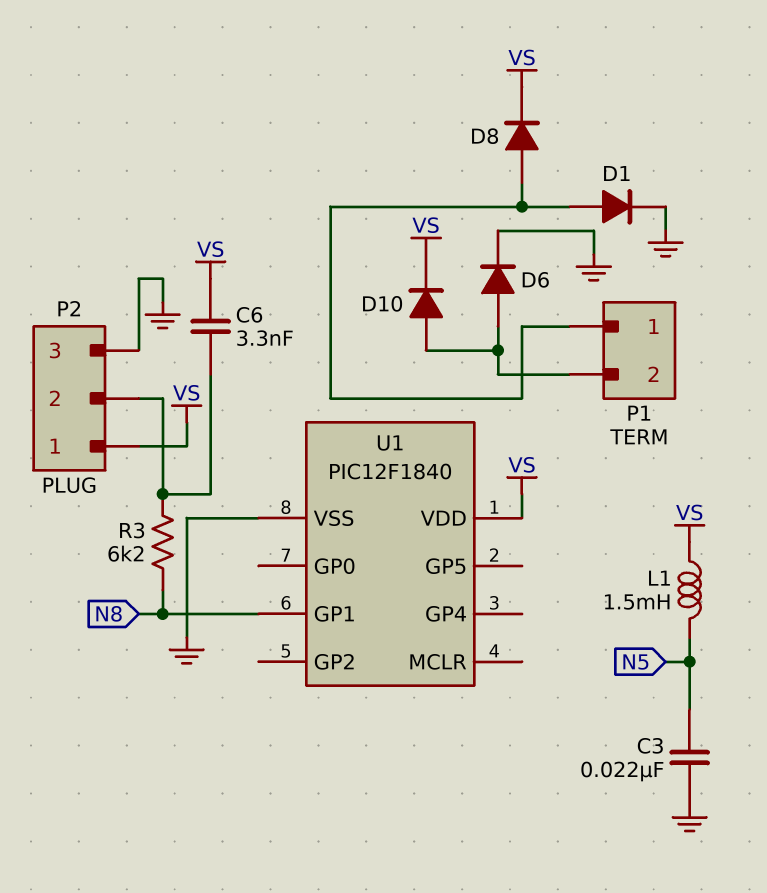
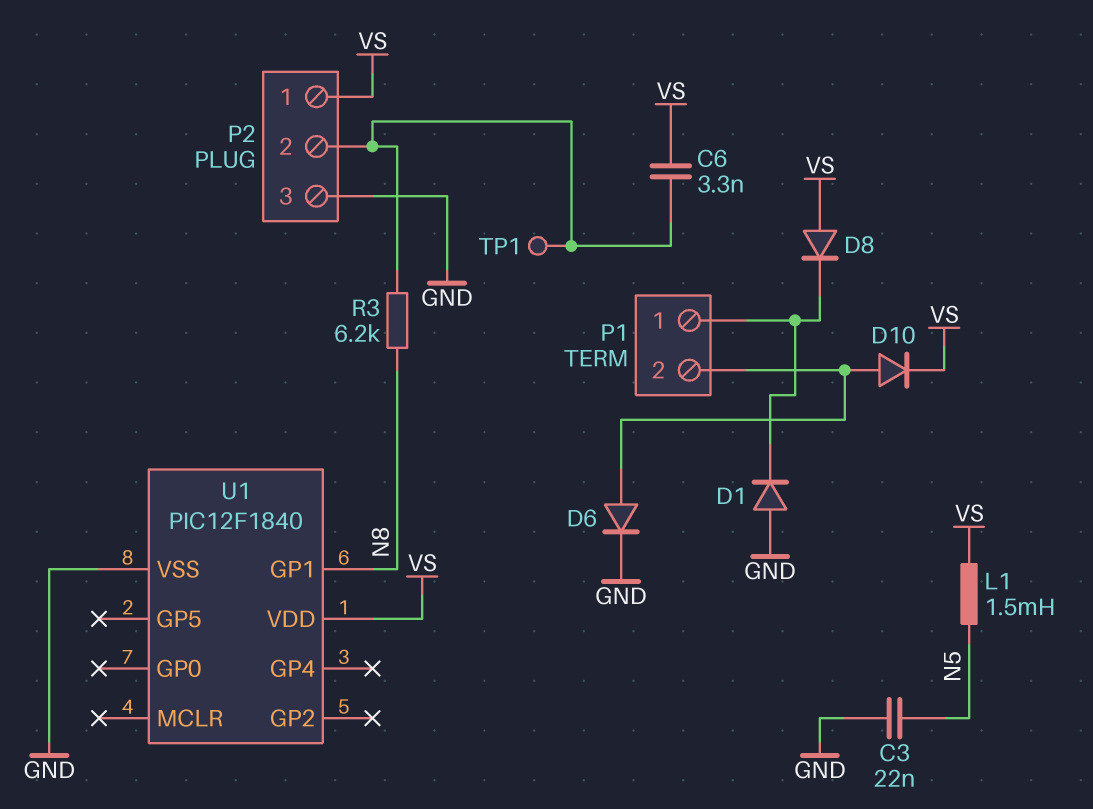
D1: diode (A P1/1, K GND) -> diode (A GND, K P1/1)
D8: diode (A P1/1, K VS) -> diode (A VS, K P1/1)
TP1: none -> test point (P2/2)

